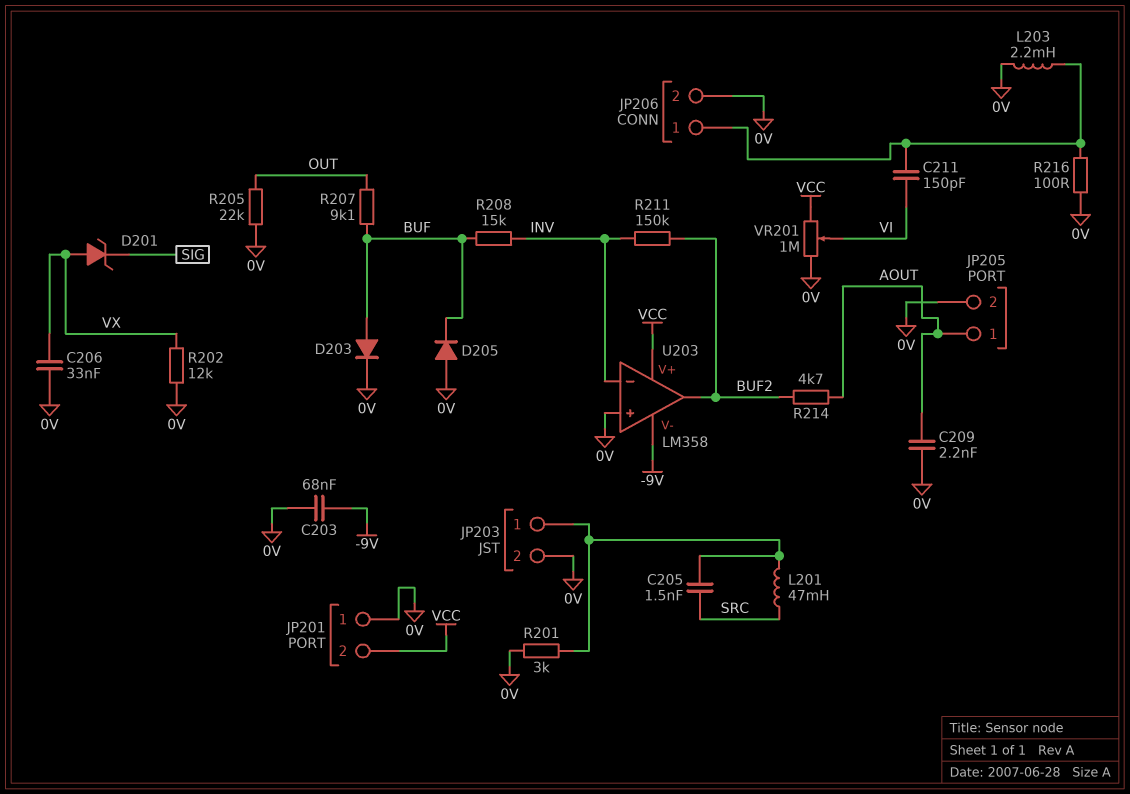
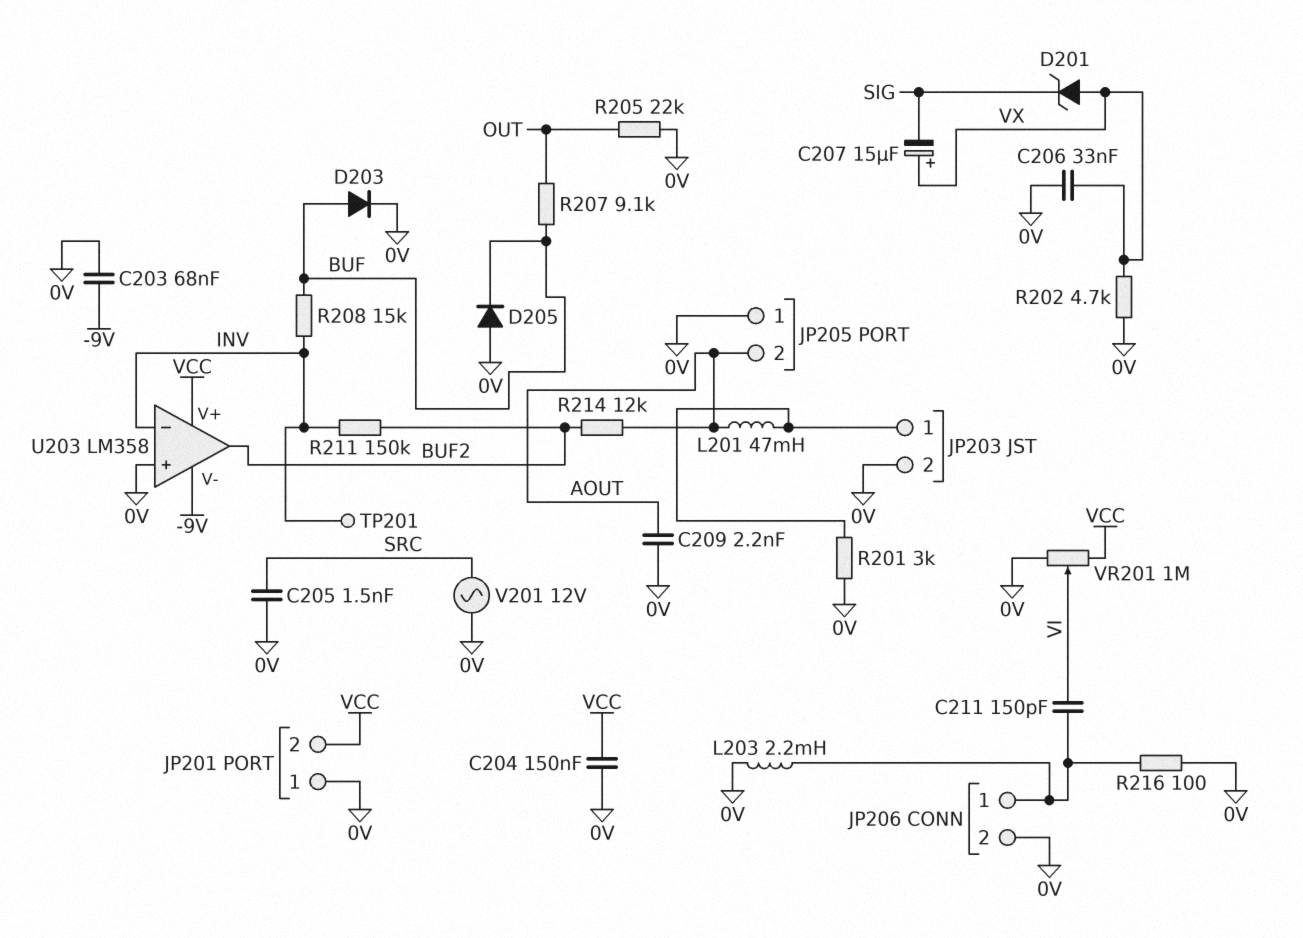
C204: none -> 150nF (0V, VCC)
C205: 1.5nF (JP203/1, SRC) -> 1.5nF (0V, SRC)
C207: none -> 15uF (plus VX, minus SIG)
JP205 pin 1: AOUT -> 0V
JP205 pin 2: 0V -> AOUT
L201: 47mH (JP203/1, SRC) -> 47mH (AOUT, JP203/1)
R202: 12k (0V, VX) -> 4.7k (0V, VX)
R214: 4.7k (AOUT, BUF2) -> 12k (AOUT, BUF2)
TP201: none -> test point (INV)
V201: none -> AC 12V (0V, SRC)

